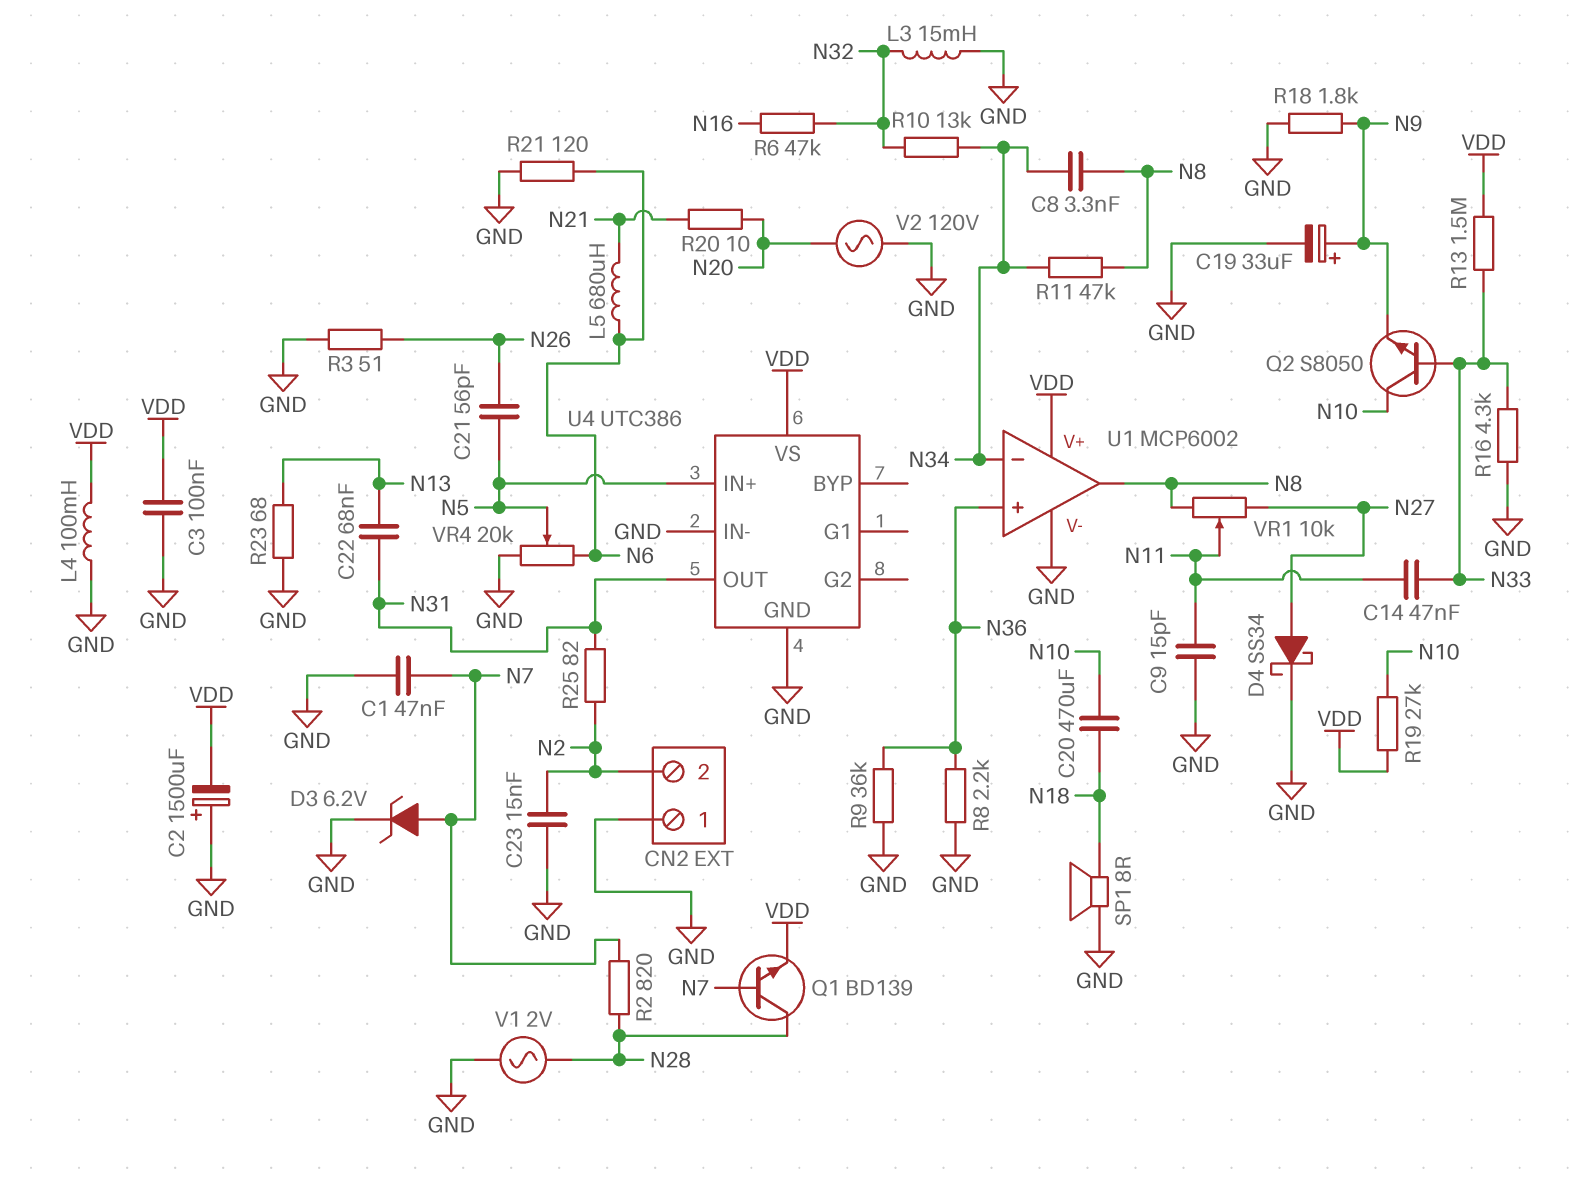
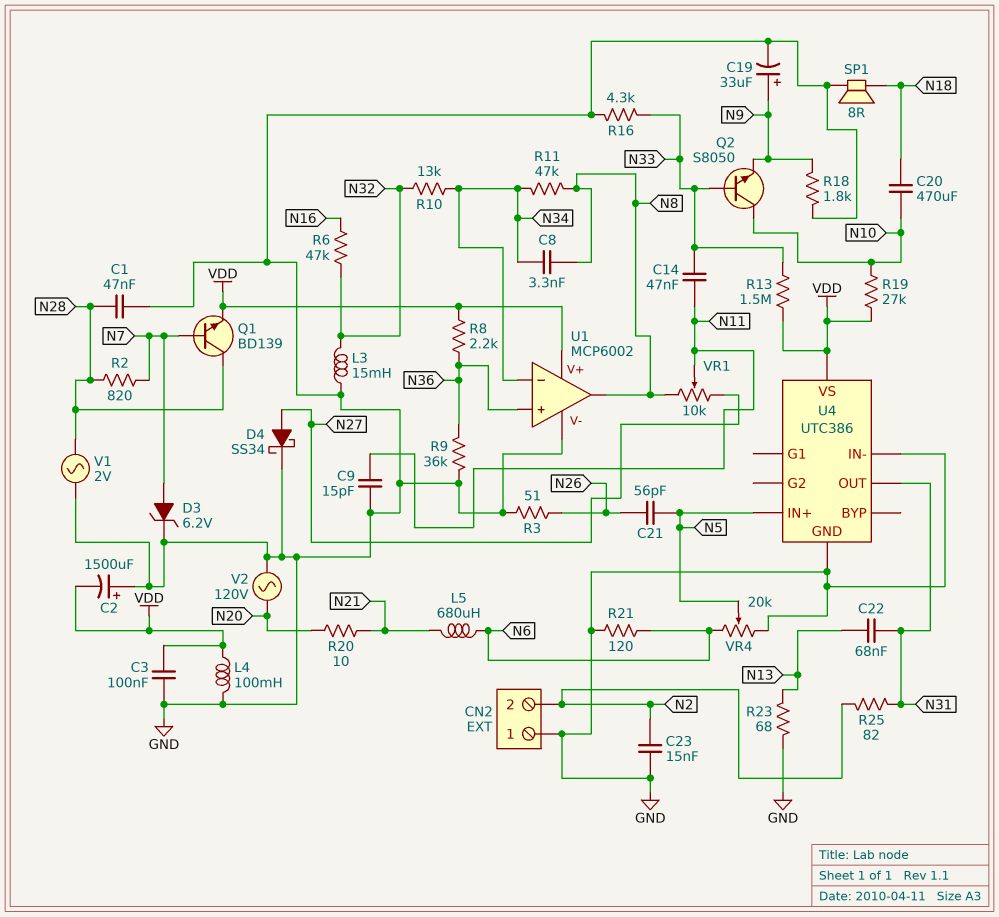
C1: 47nF (GND, N7) -> 47nF (GND, N28)
R8: 2.2k (GND, N36) -> 2.2k (N36, VDD)

